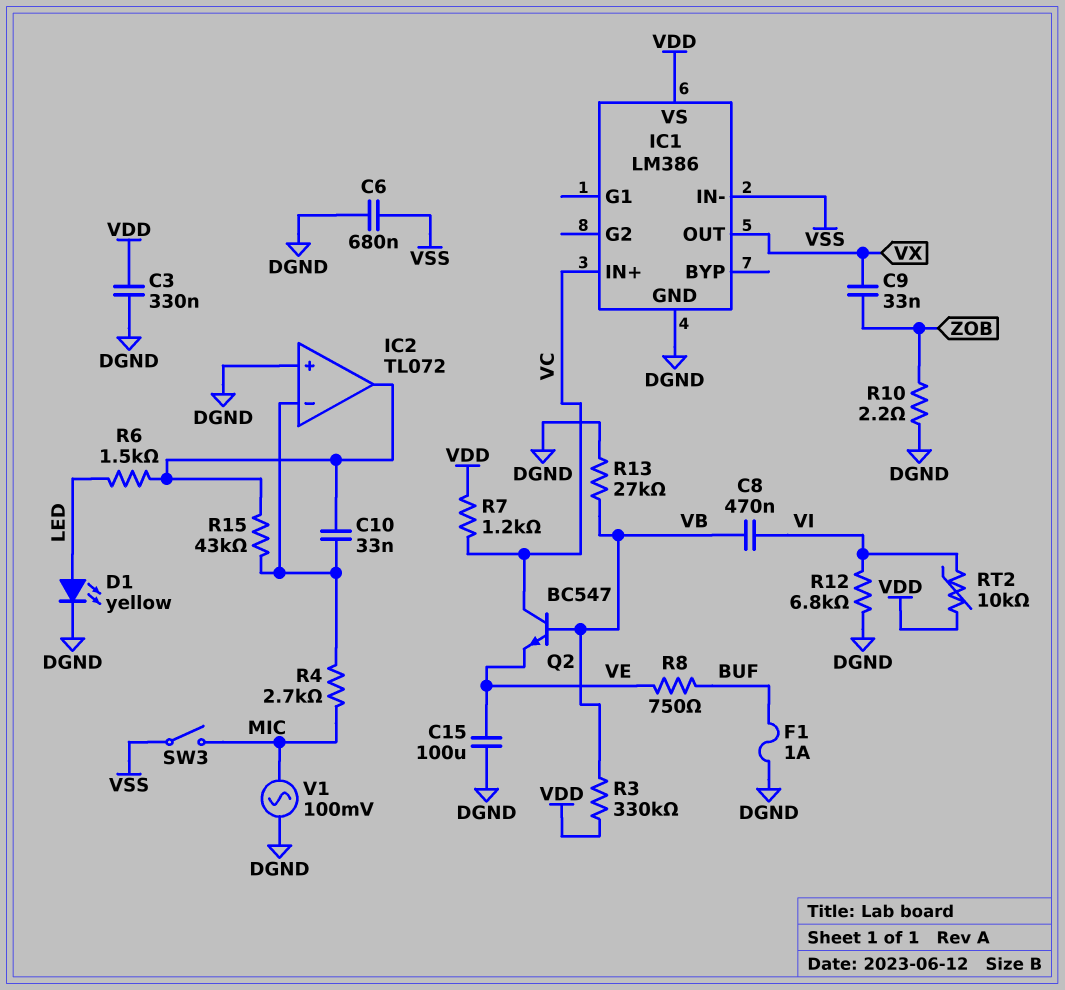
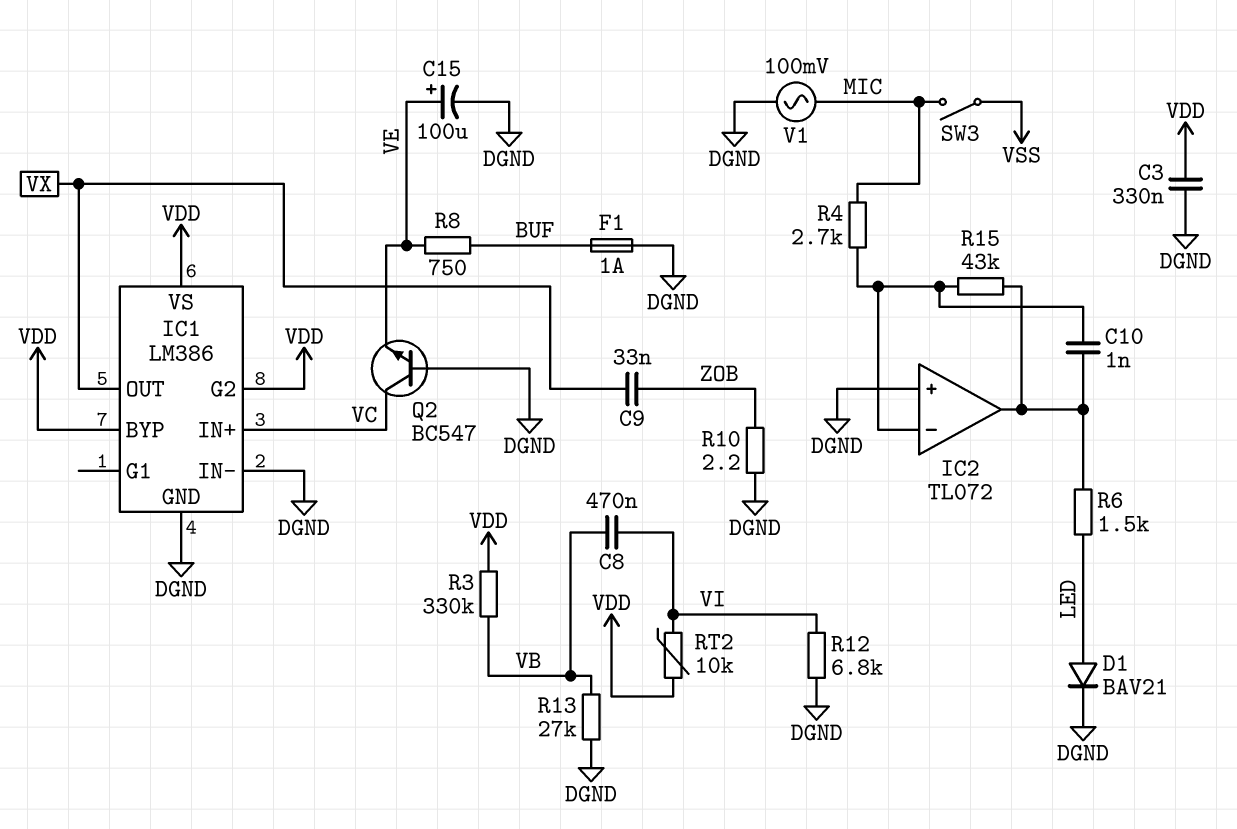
C6: 680nF (DGND, VSS) -> none
C10: 33nF (IC2/in-, IC2/out) -> 1nF (IC2/in-, IC2/out)
C15: 100uF (DGND, VE) -> 100uF (plus VE, minus DGND)
D1: LED yellow (A LED, K DGND) -> diode BAV21 (A LED, K DGND)
IC1 pin BYP: none -> VDD
IC1 pin G2: none -> VDD
IC1 pin IN-: VSS -> DGND
Q2: NPN BC547 (B VB, C VC, E VE) -> NPN BC547 (B DGND, C VC, E VE)
R7: 1.2k (VC, VDD) -> none

